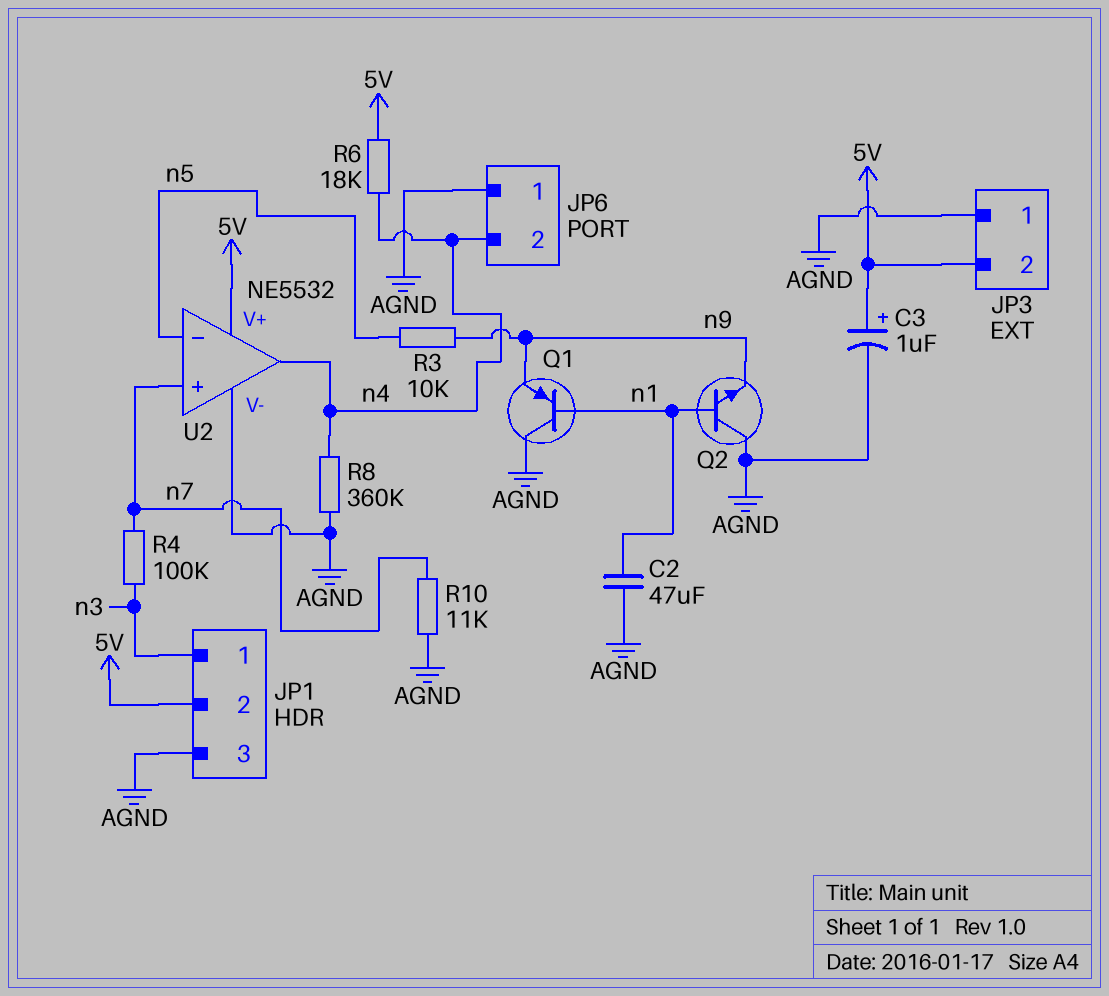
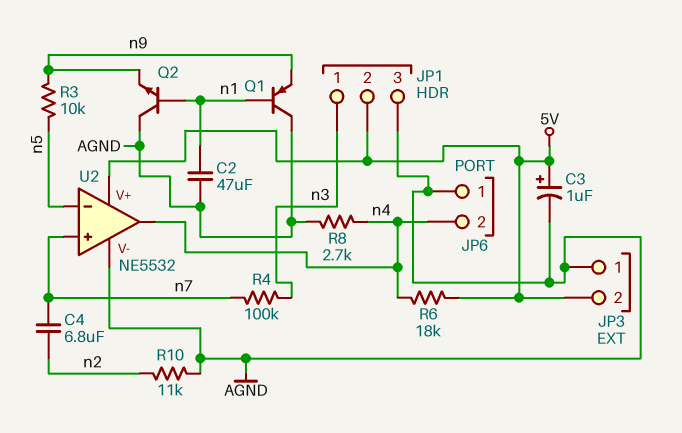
C4: none -> 6.8uF (n2, n7)
R8: 360k (AGND, n4) -> 2.7k (AGND, n4)
R10: 11k (AGND, n7) -> 11k (AGND, n2)

